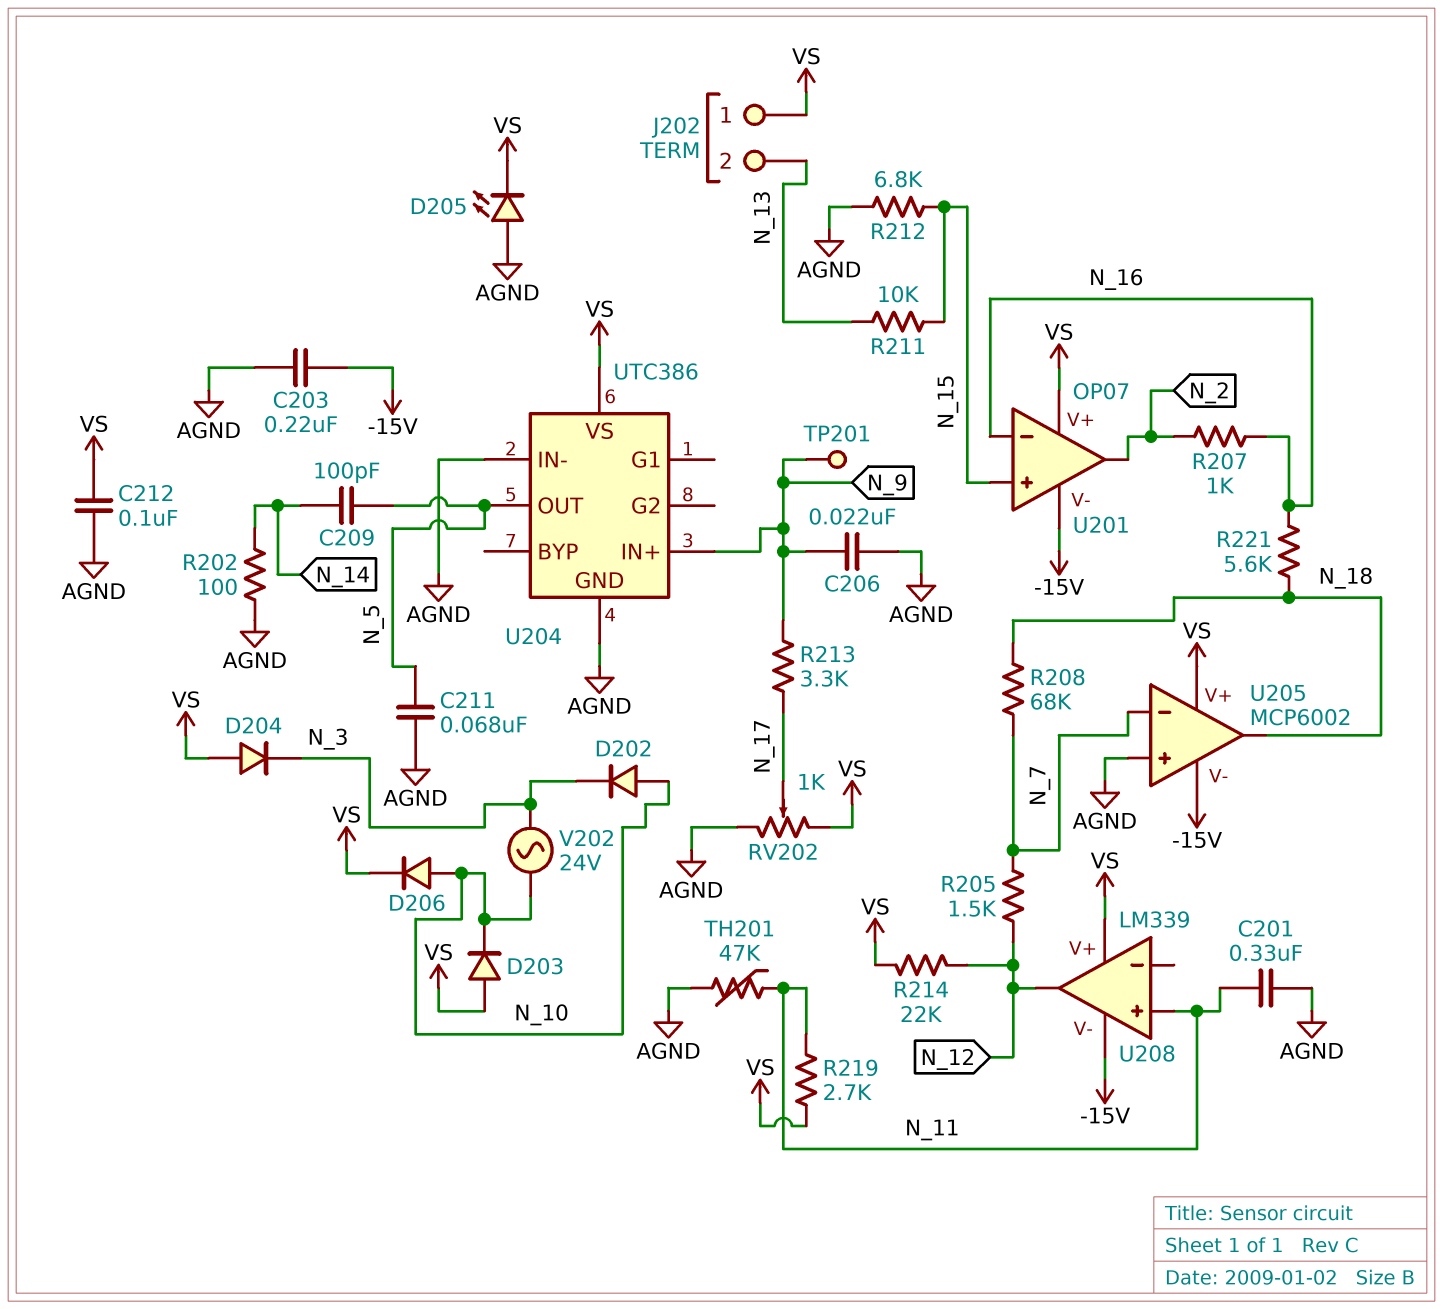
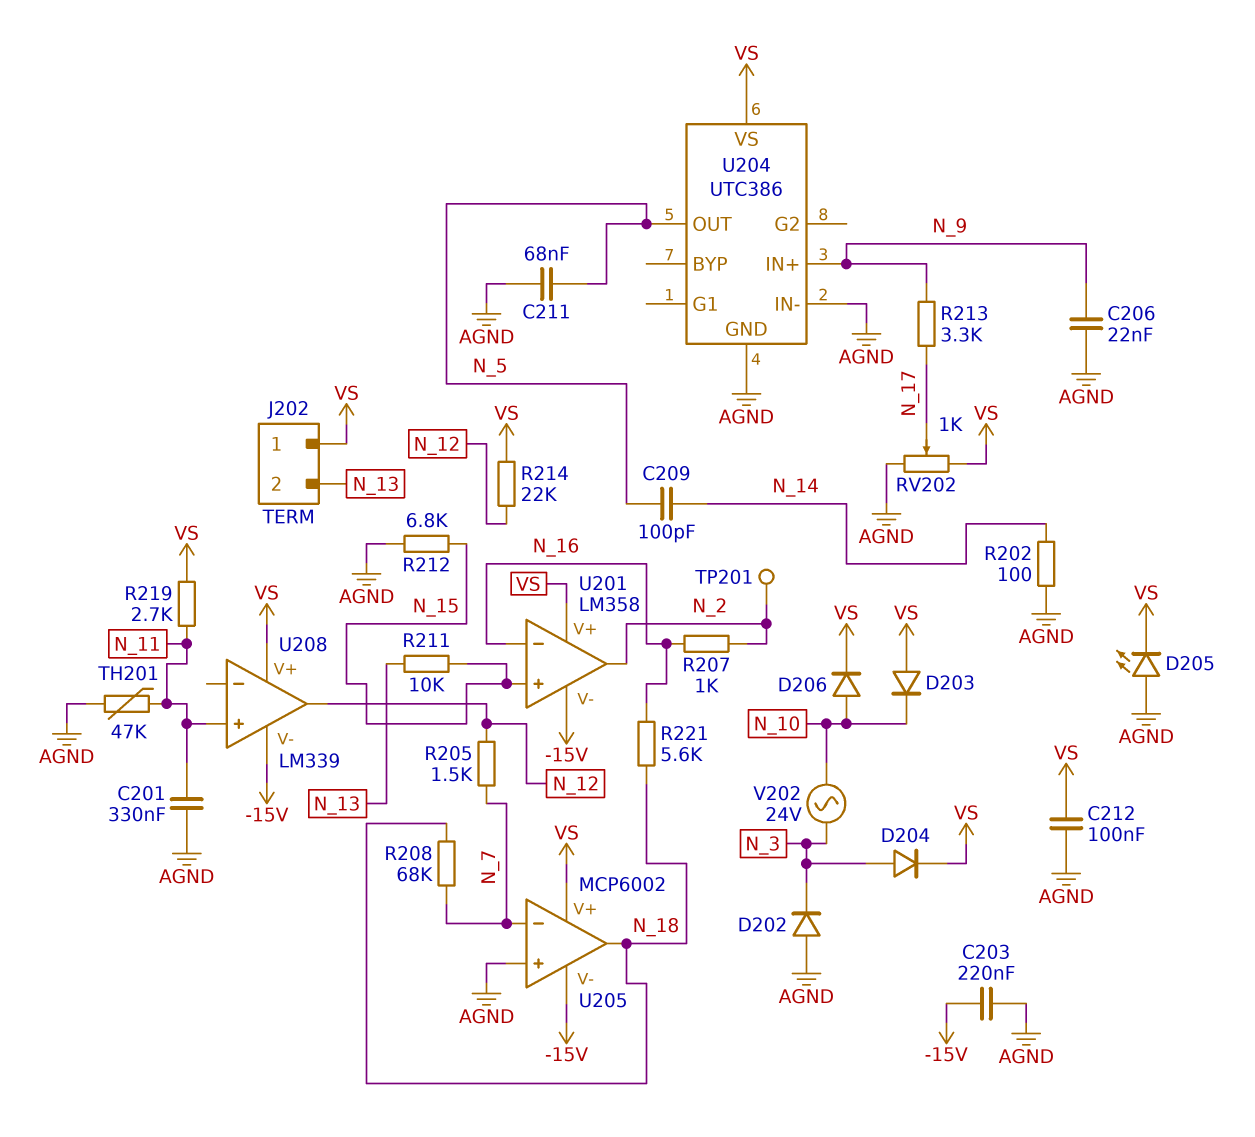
D202: diode (A N_10, K N_3) -> diode (A AGND, K N_3)
D204: diode (A VS, K N_3) -> diode (A N_3, K VS)
TP201: test point (N_9) -> test point (N_2)
U201: OP07 -> LM358

